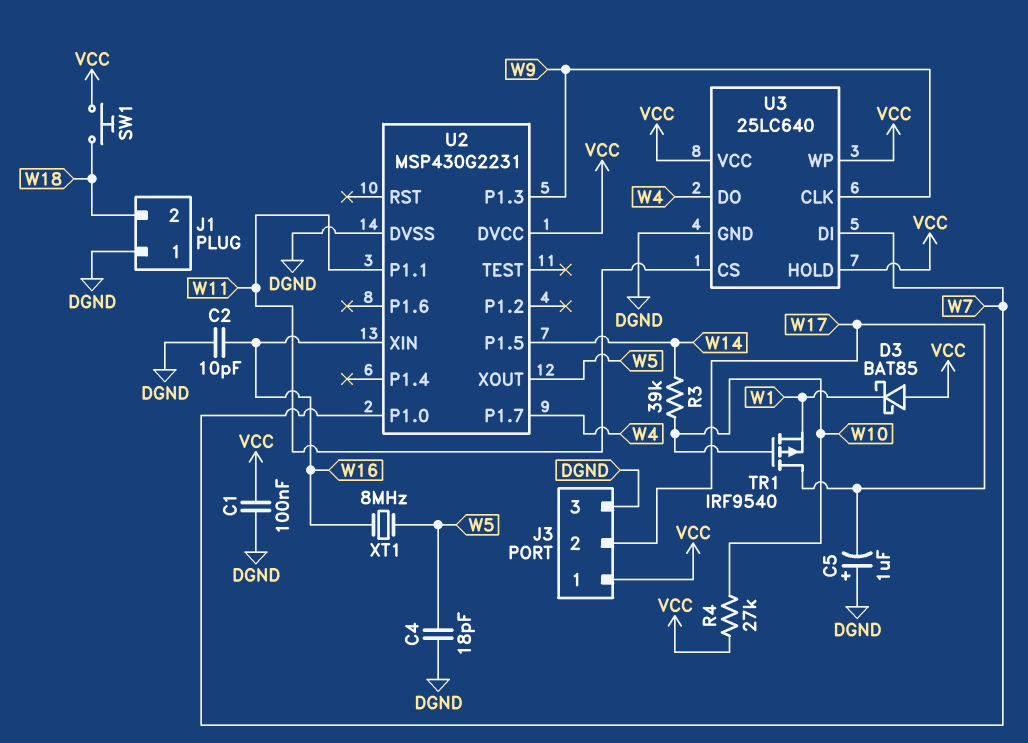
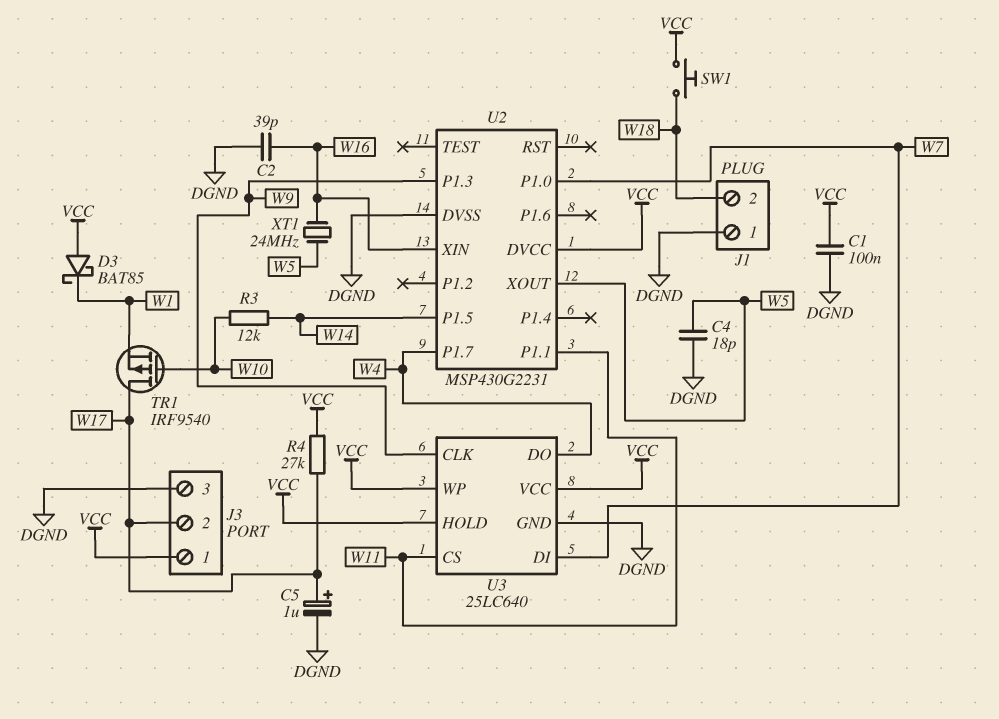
C2: 10pF (DGND, W16) -> 39pF (DGND, W16)
C5: 1uF (plus DGND, minus W17) -> 1uF (plus W17, minus DGND)
R3: 39k (W10, W14) -> 12k (W10, W14)
R4: 27k (VCC, W10) -> 27k (VCC, W17)
XT1: 8MHz (W5, W16) -> 24MHz (W5, W16)

